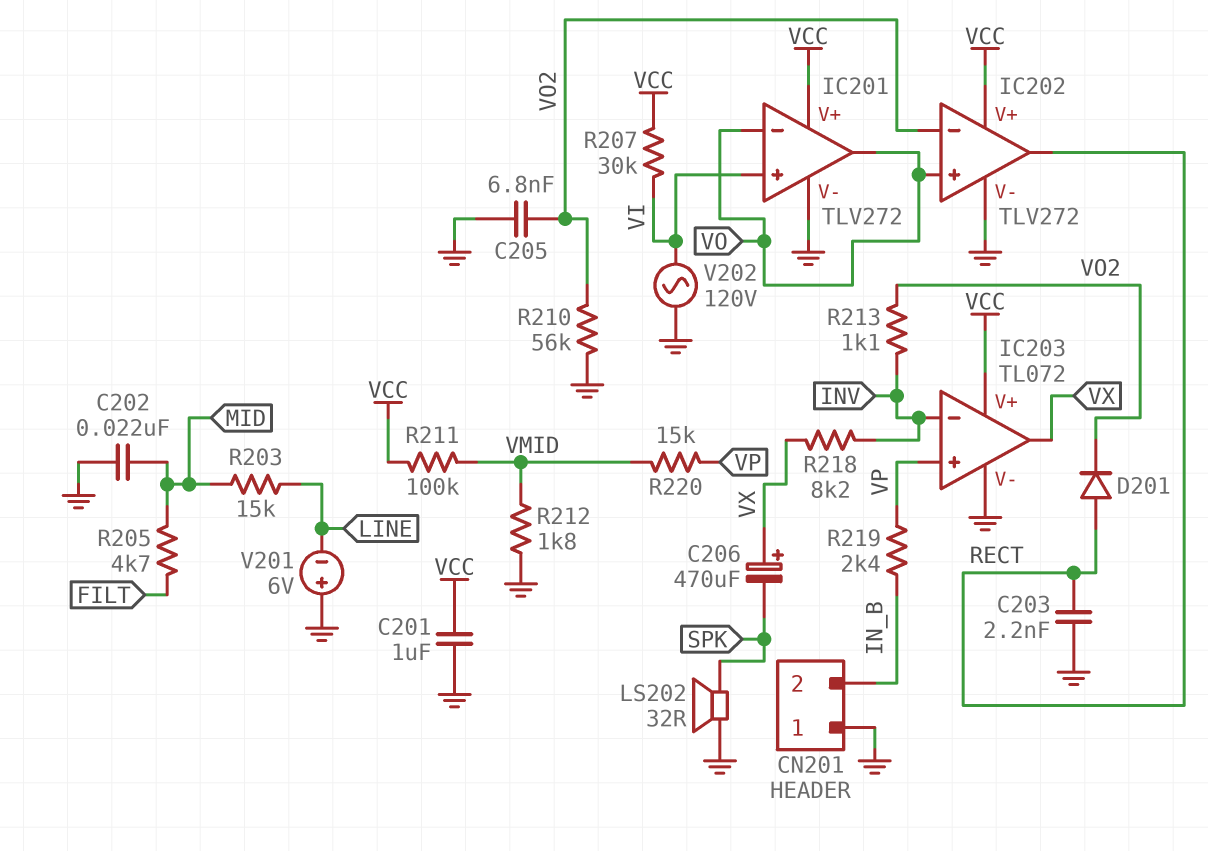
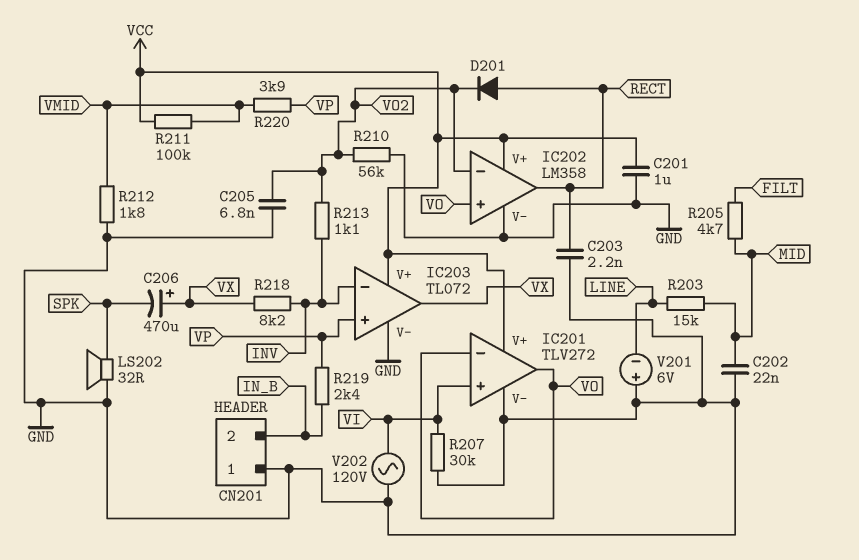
IC202: TLV272 -> LM358
R207: 30k (VCC, VI) -> 30k (GND, VI)
R220: 15k (VMID, VP) -> 3.9k (VMID, VP)

